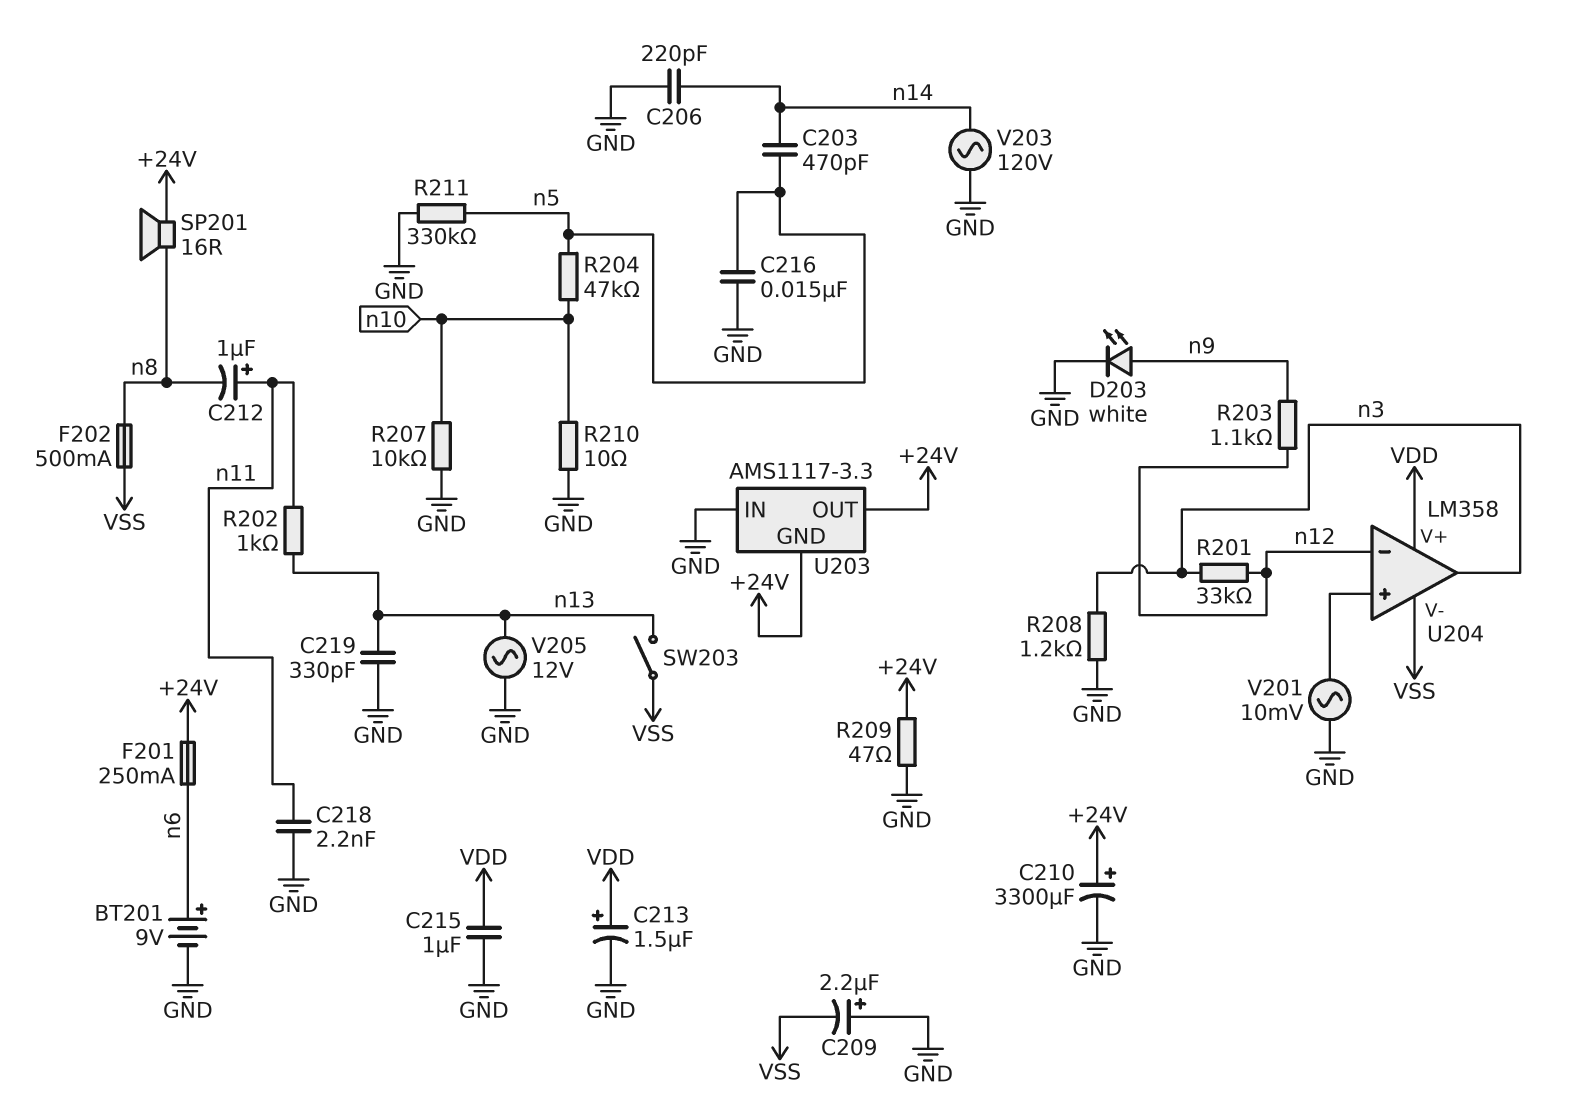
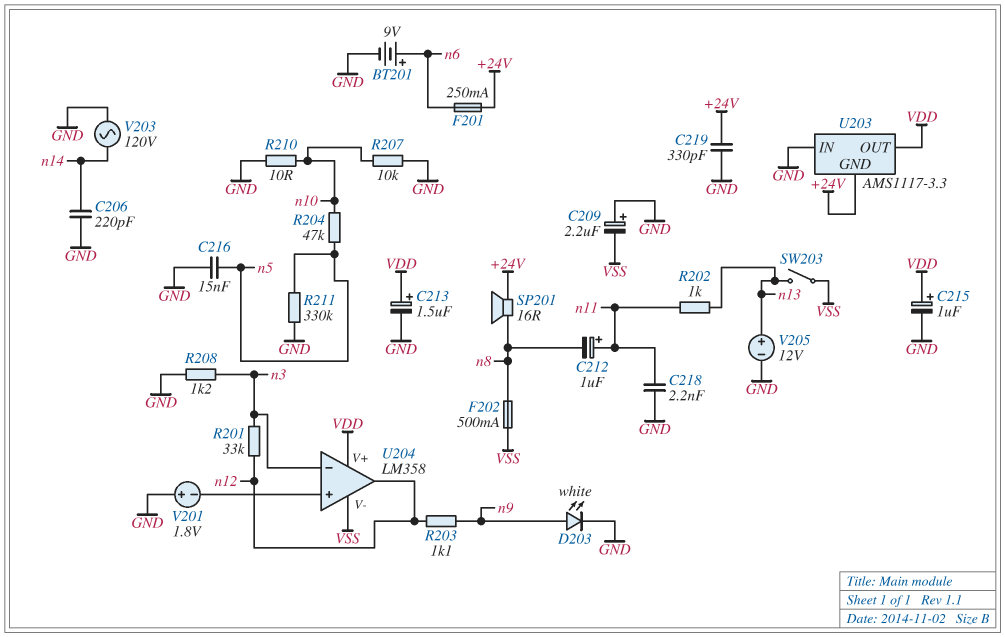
C203: 470pF (n5, n14) -> none
C210: 3300uF (plus +24V, minus GND) -> none
C215: 1uF (GND, VDD) -> 1uF (plus VDD, minus GND)
C219: 330pF (GND, n13) -> 330pF (+24V, GND)
R209: 47 (+24V, GND) -> none
U203 pin OUT: +24V -> VDD
U204 pin in-: n12 -> n3
U204 pin out: n3 -> n12
V201: AC 10mV (GND, U204/in+) -> 1.8V (plus GND, minus U204/in+)
V205: AC 12V (GND, n13) -> 12V (plus n13, minus GND)

